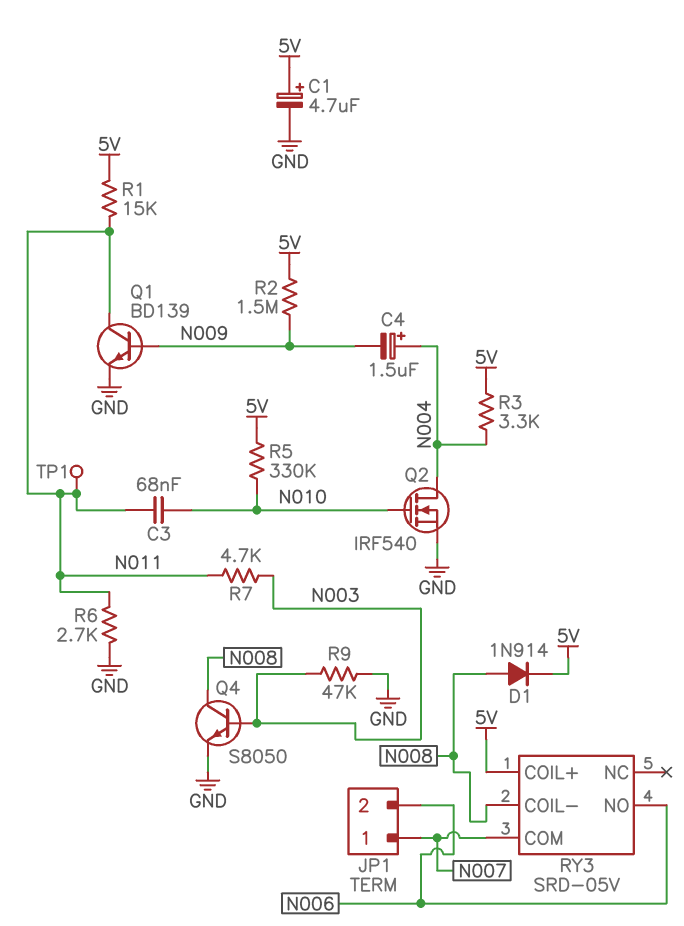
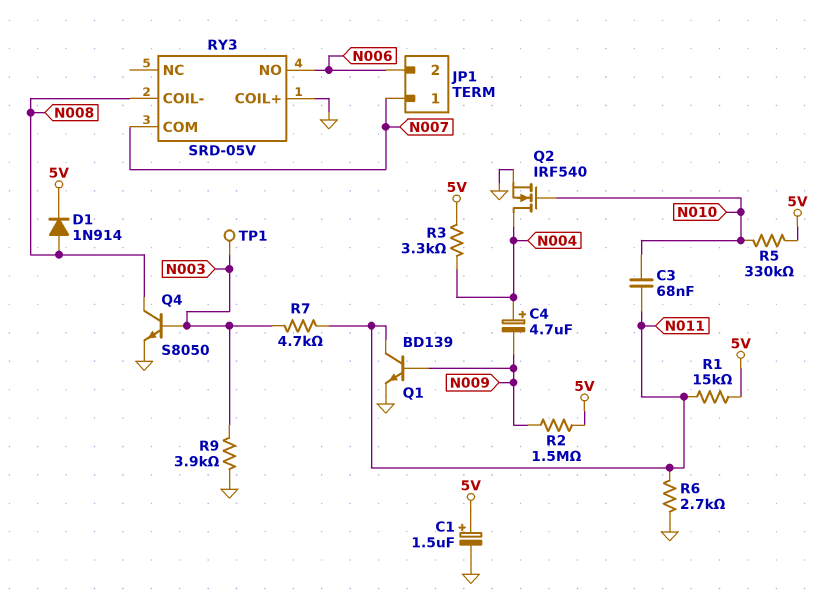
C1: 4.7uF (plus 5V, minus GND) -> 1.5uF (plus 5V, minus GND)
C4: 1.5uF (plus N004, minus N009) -> 4.7uF (plus N004, minus N009)
R9: 47k (GND, N003) -> 3.9k (GND, N003)
RY3 pin COIL+: 5V -> GND
TP1: test point (N011) -> test point (N003)

